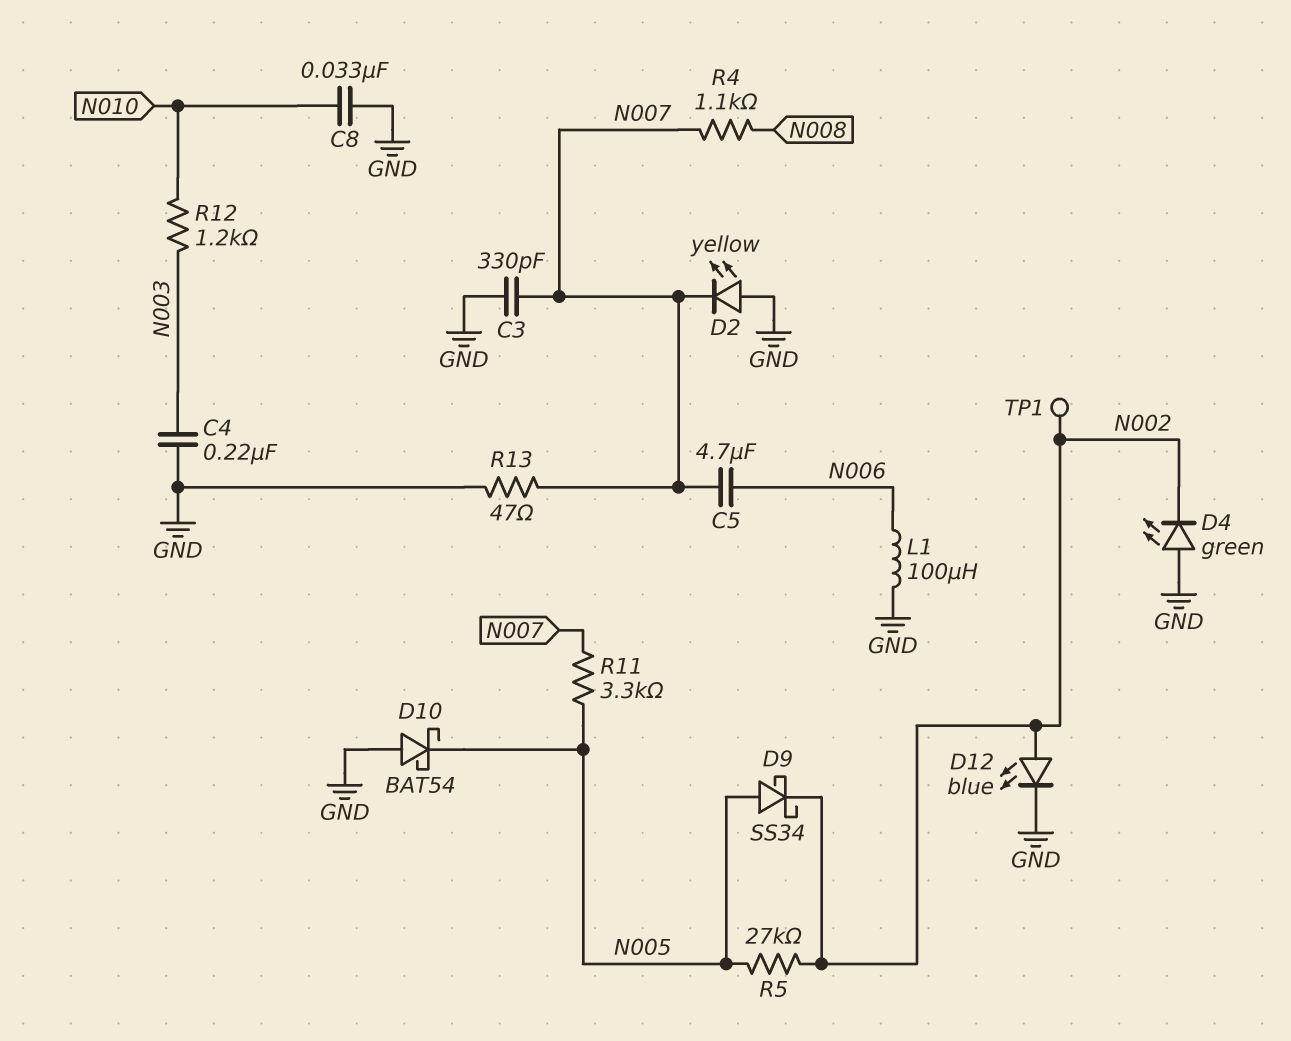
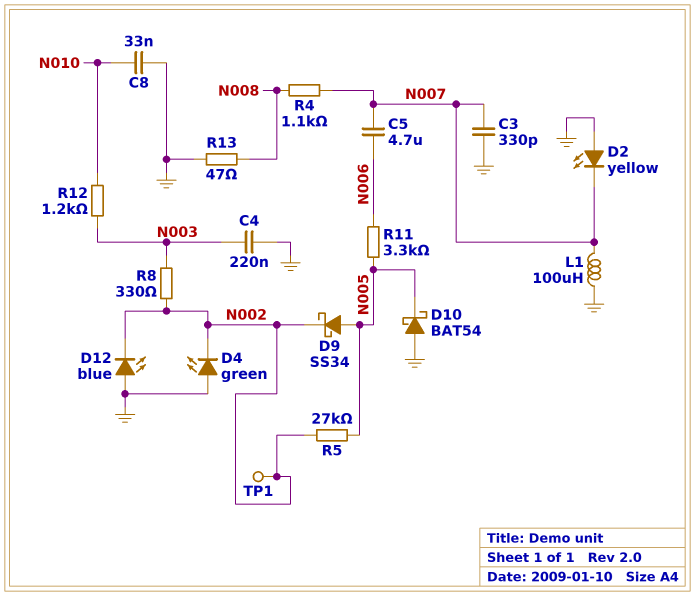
D12: LED blue (A N002, K GND) -> LED blue (A GND, K N002)
L1: 100uH (GND, N006) -> 100uH (GND, N007)
R8: none -> 330 (N002, N003)
R11: 3.3k (N005, N007) -> 3.3k (N005, N006)
R13: 47 (GND, N007) -> 47 (GND, N008)

